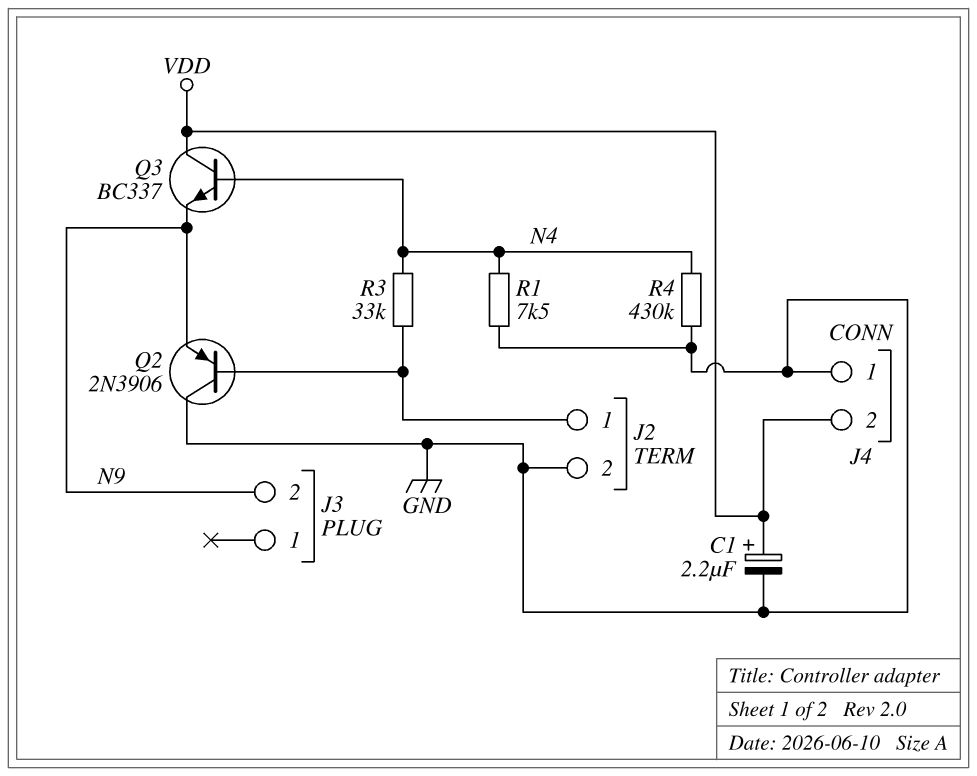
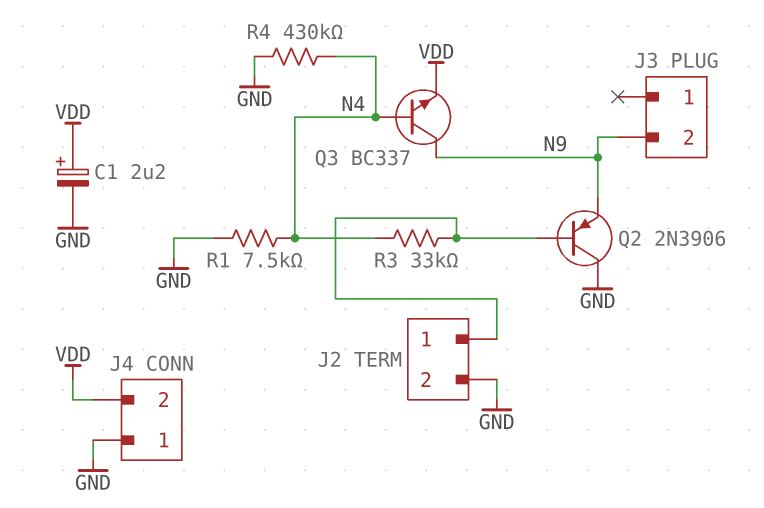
Q3: NPN BC337 (B N4, C VDD, E N9) -> NPN BC337 (B N4, C N9, E VDD)

